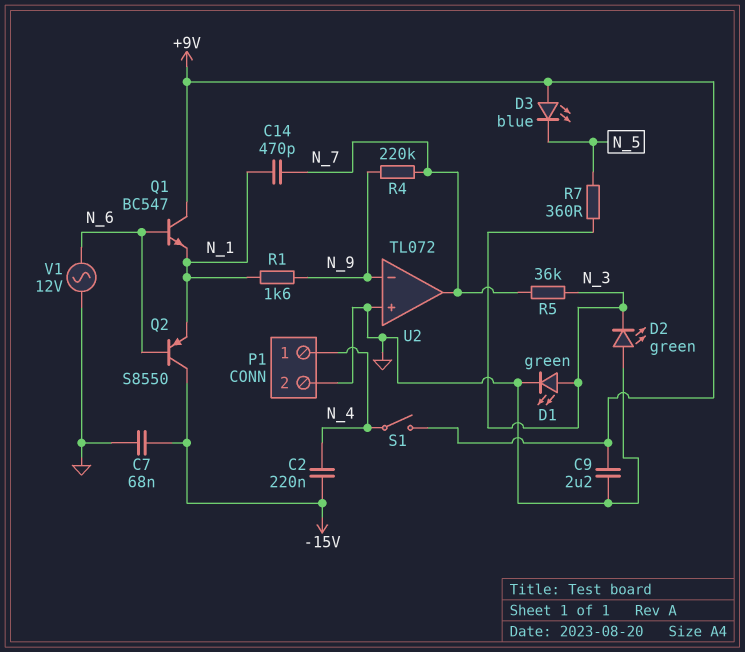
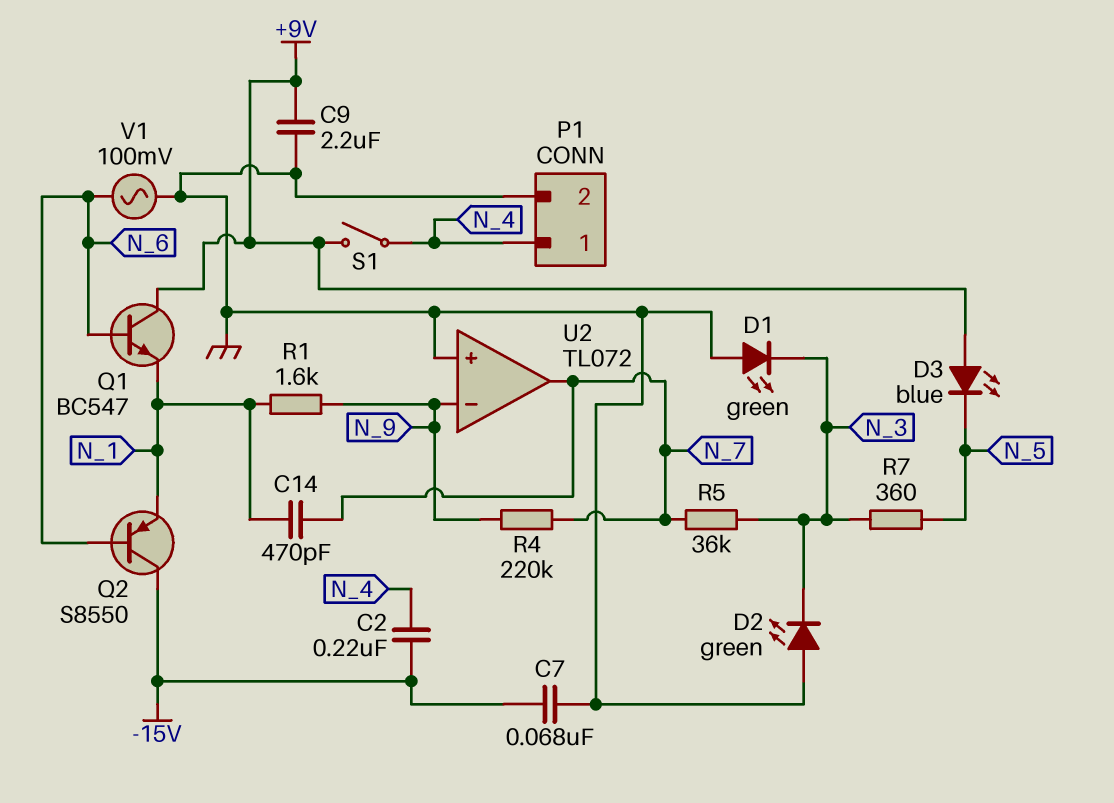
D1: LED green (A N_3, K GND) -> LED green (A GND, K N_3)
V1: AC 12V (GND, N_6) -> AC 100mV (GND, N_6)

